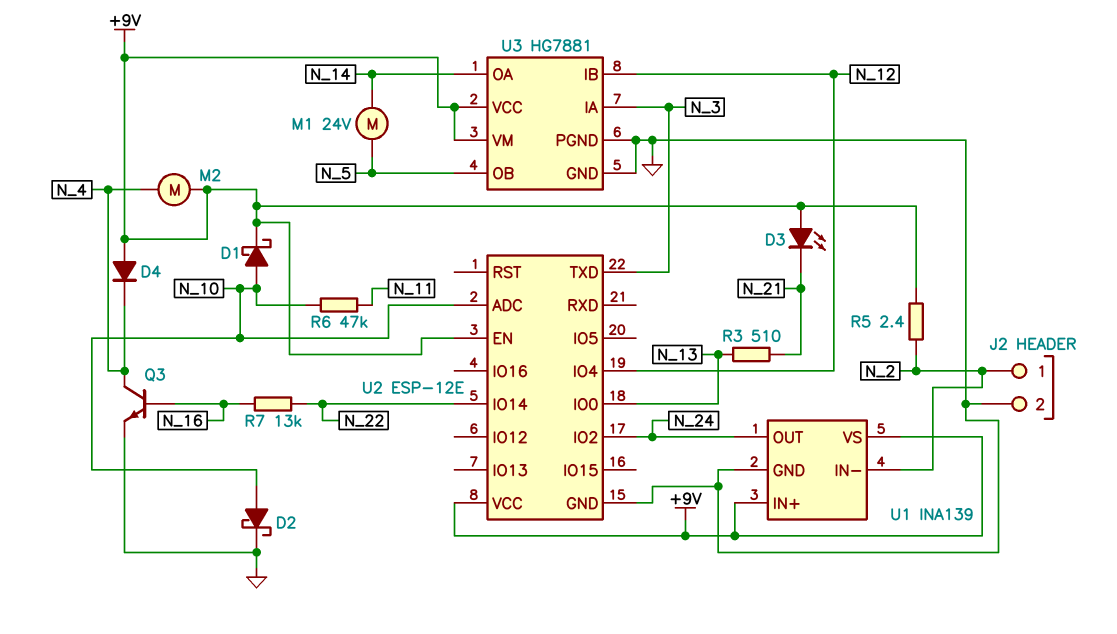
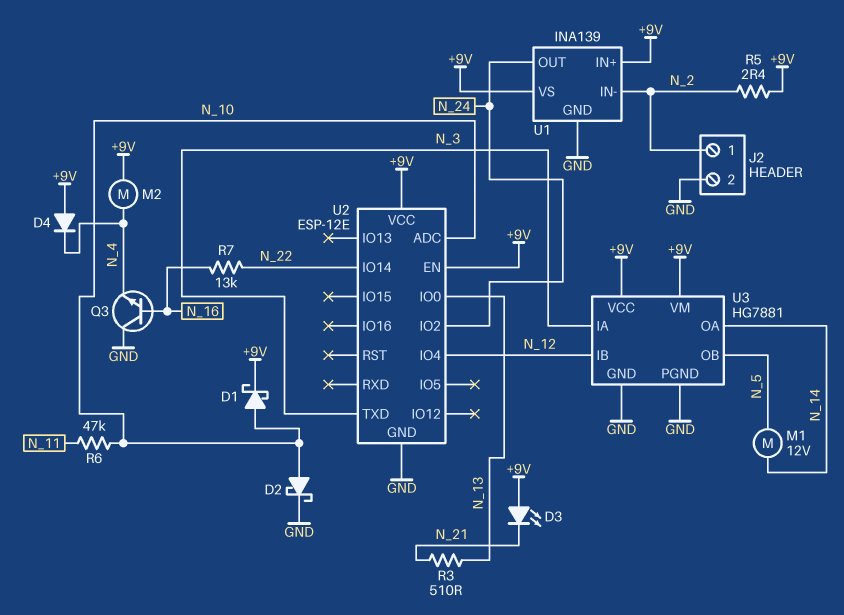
M1: motor 24V (N_5, N_14) -> motor 12V (N_5, N_14)
Q3: NPN (B N_16, C N_4, E GND) -> NPN (B N_16, C GND, E N_4)

